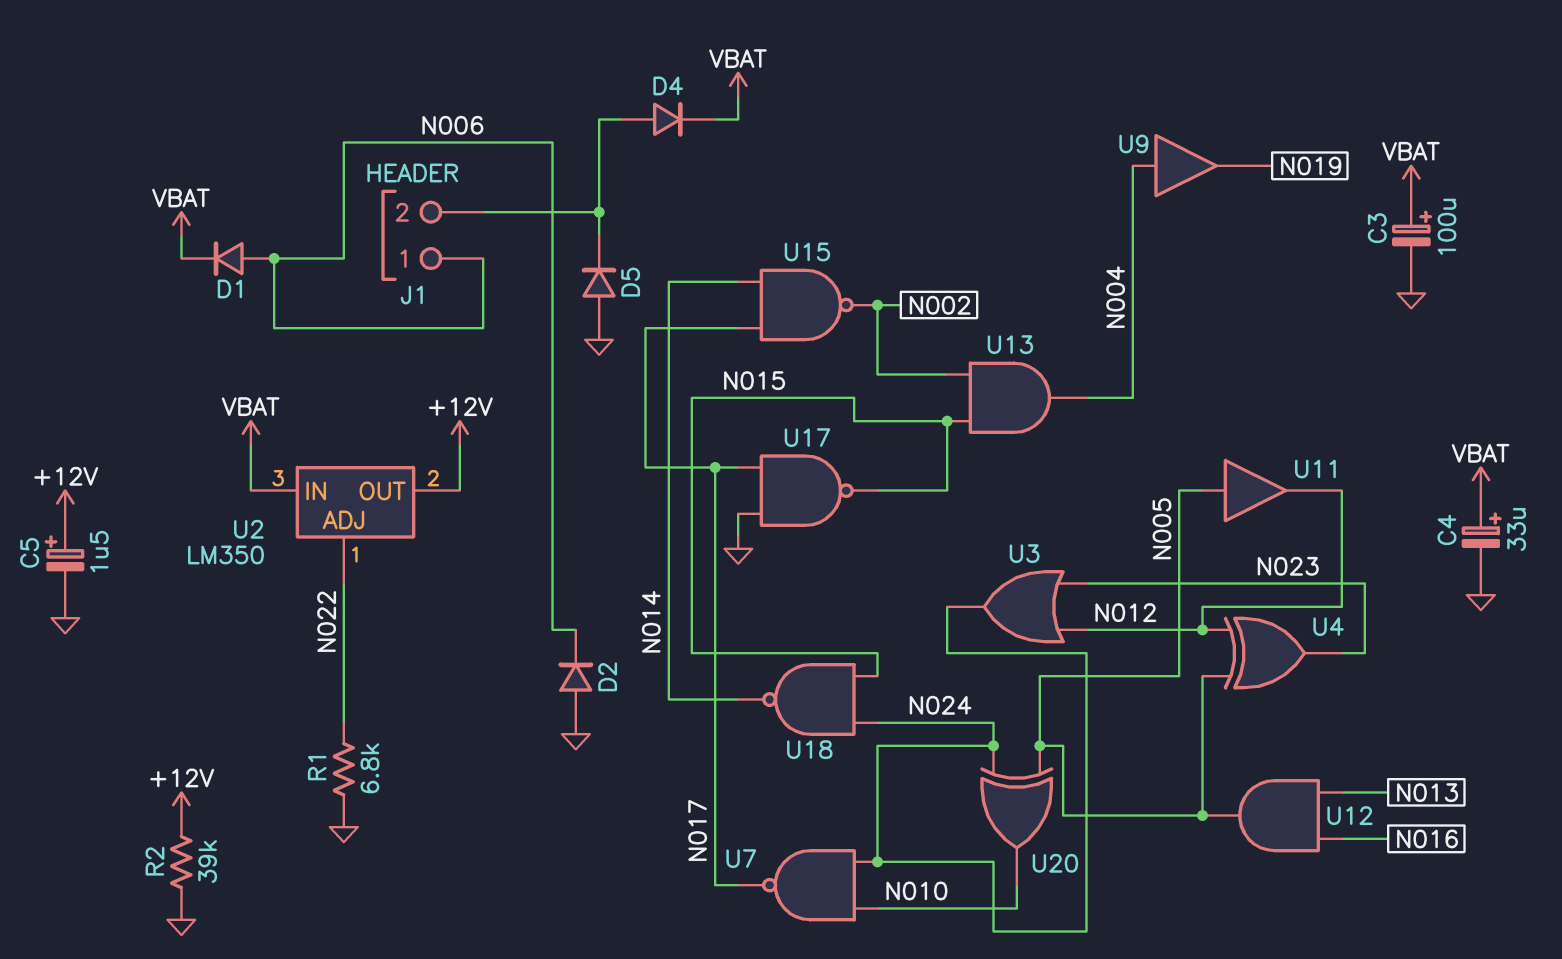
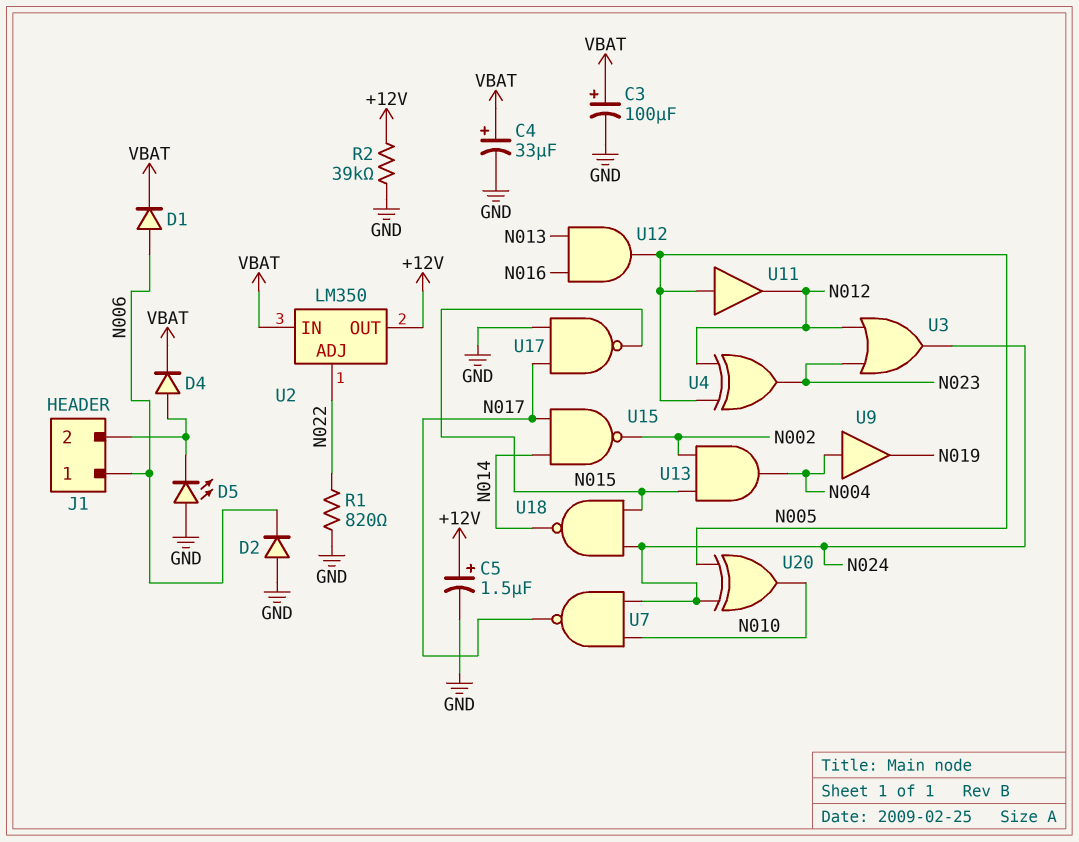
D5: diode (A GND, K J1/2) -> LED (A GND, K J1/2)
R1: 6.8k (GND, N022) -> 820 (GND, N022)

